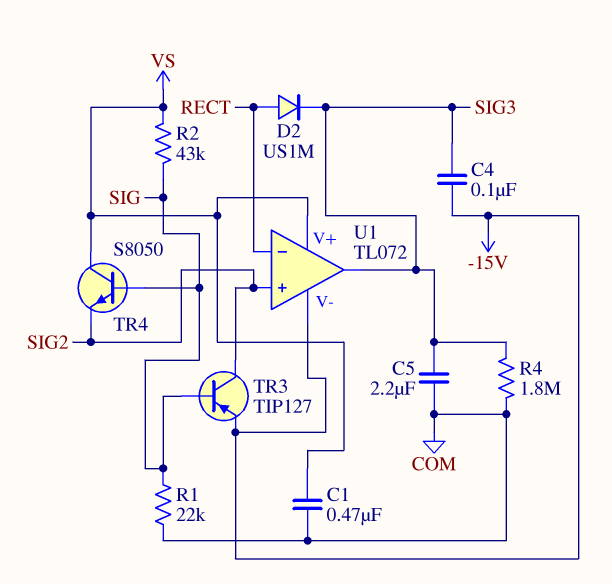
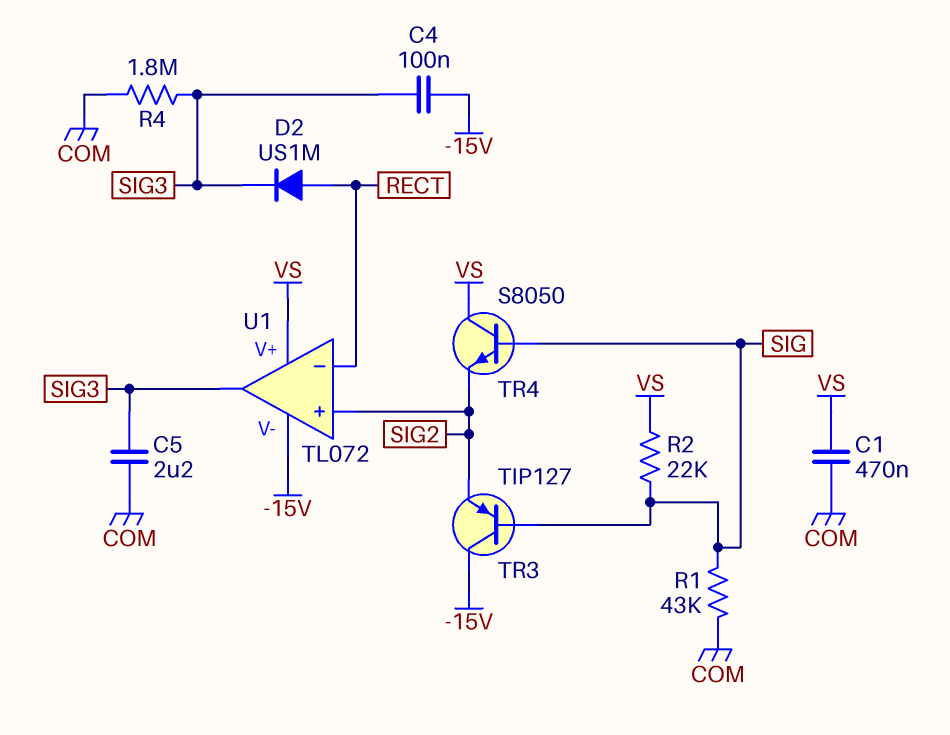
R1: 22k (COM, SIG) -> 43k (COM, SIG)
R2: 43k (SIG, VS) -> 22k (SIG, VS)
TR3: PNP TIP127 (B SIG, C SIG2, E -15V) -> PNP TIP127 (B SIG, C -15V, E SIG2)

